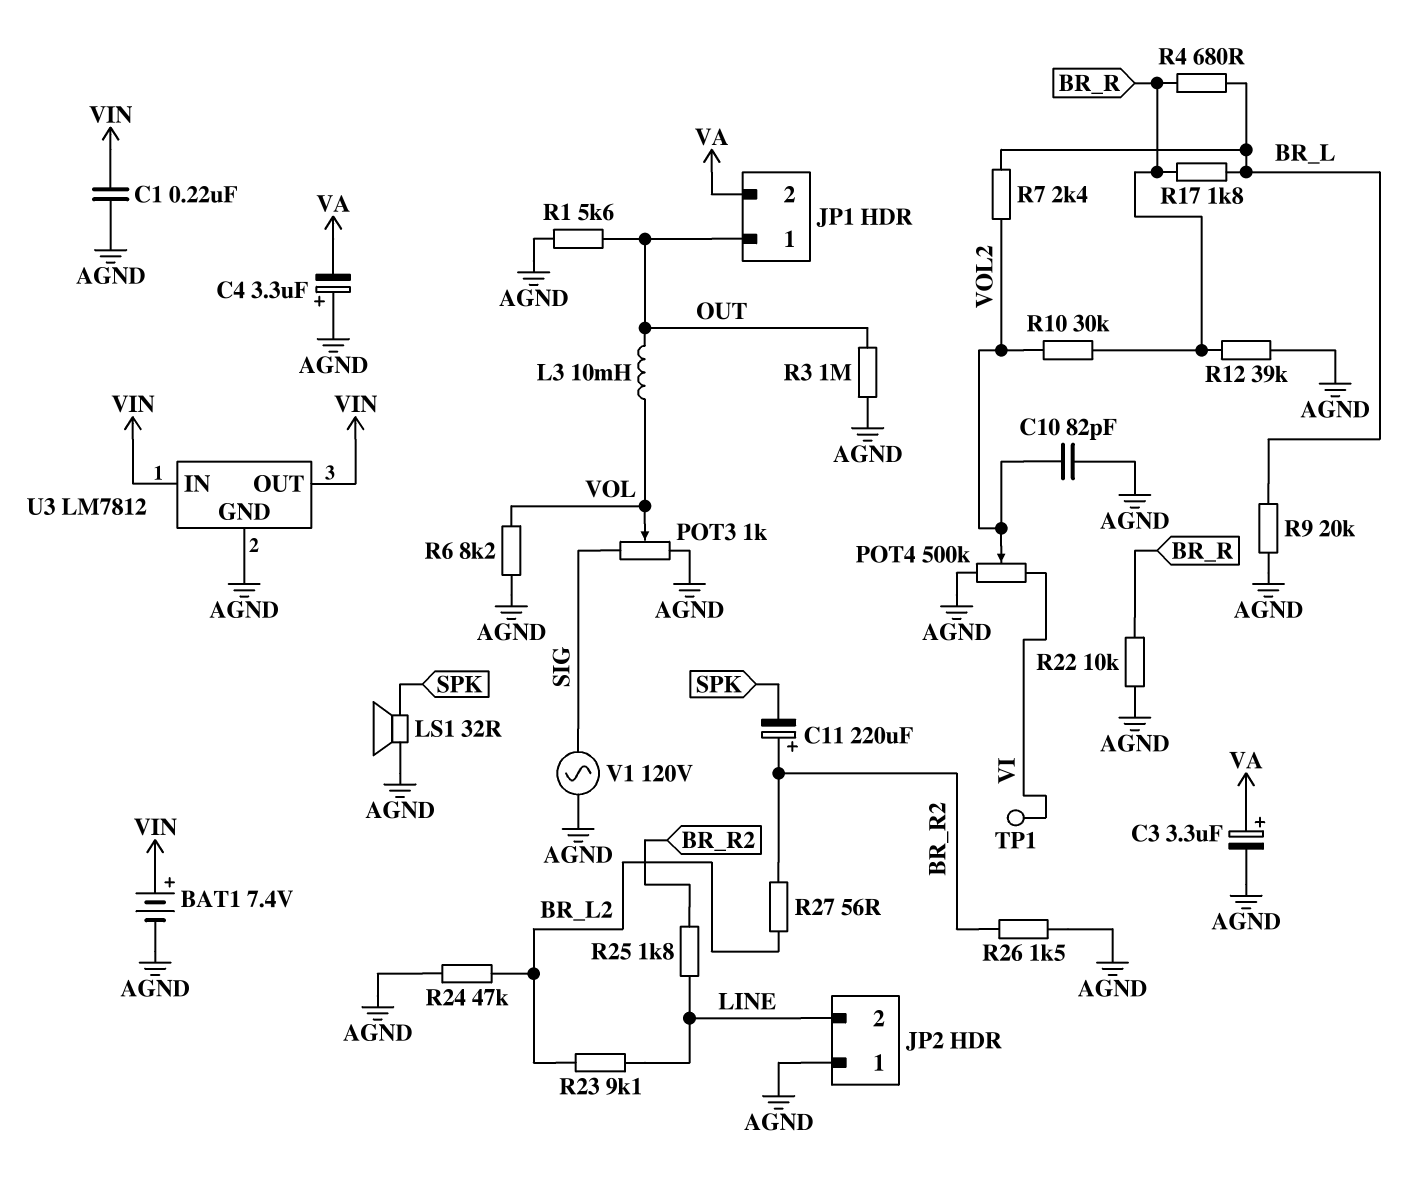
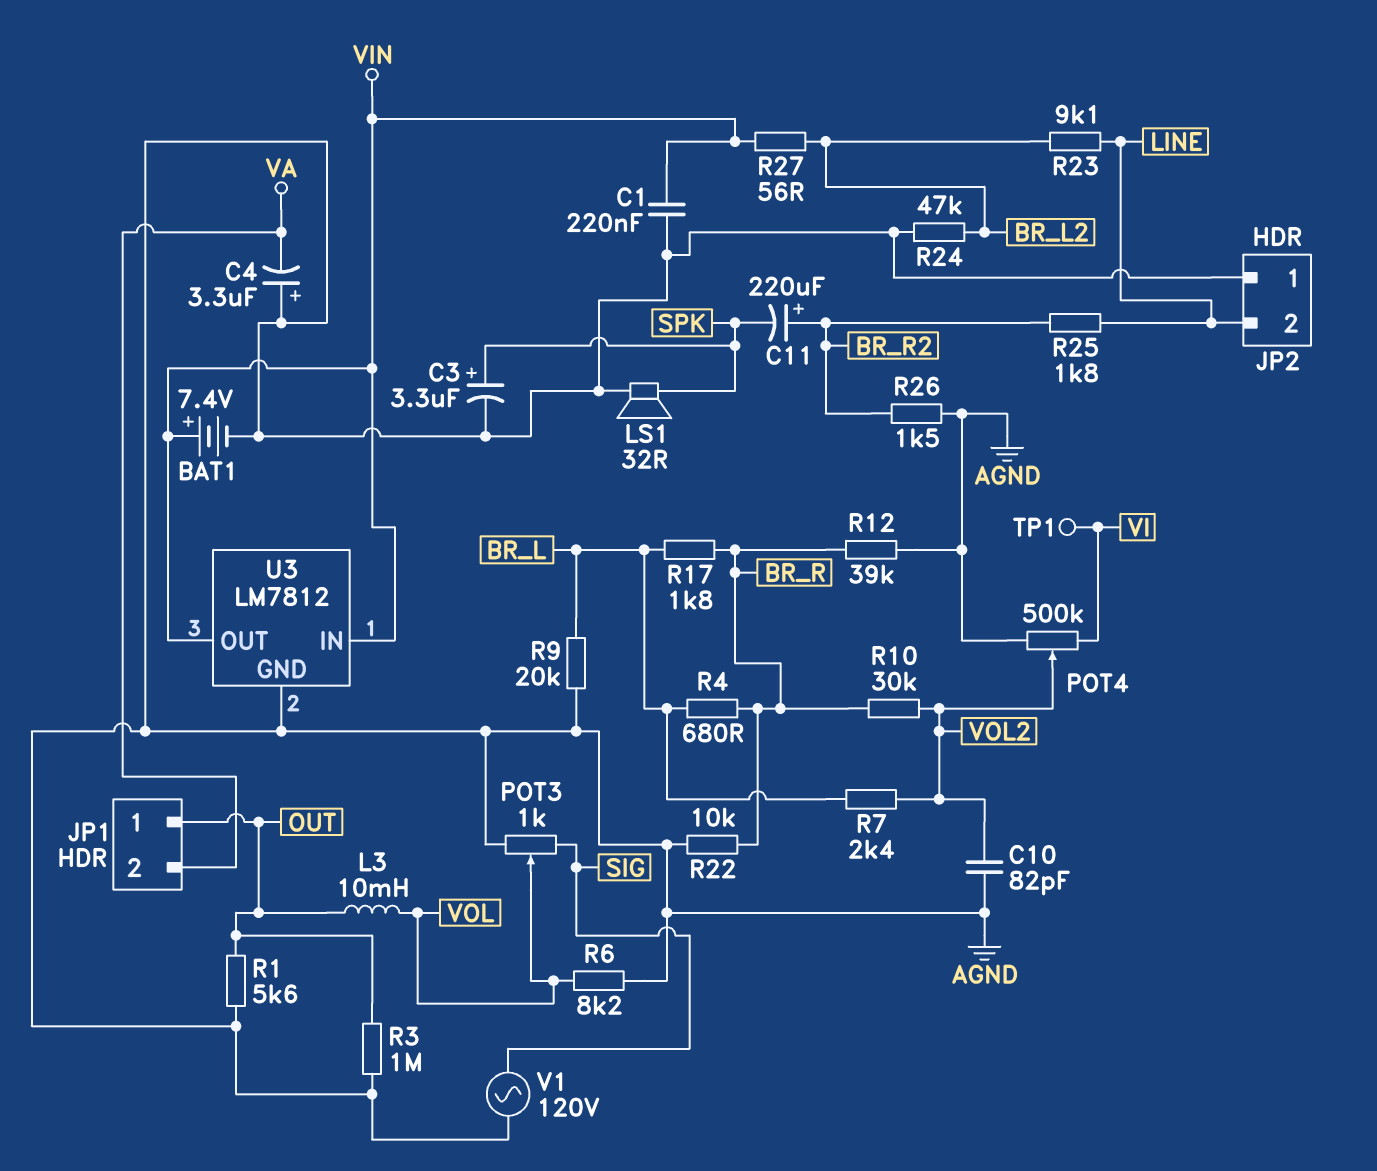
C3: 3.3uF (plus VA, minus AGND) -> 3.3uF (plus SPK, minus AGND)
R27: 56 (BR_L2, BR_R2) -> 56 (BR_L2, VIN)

